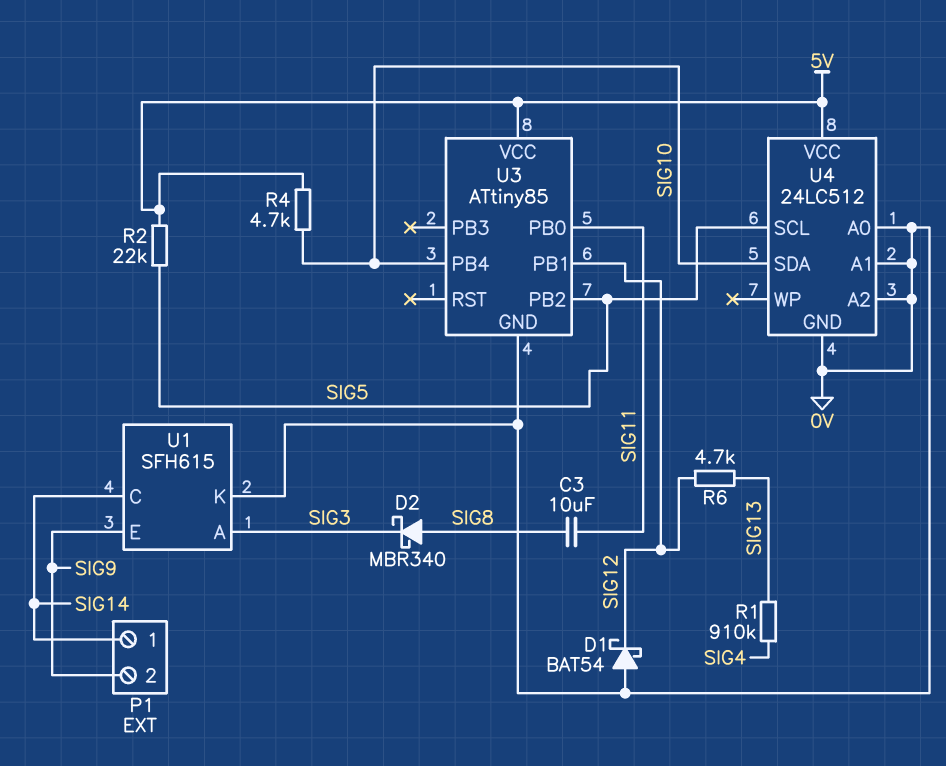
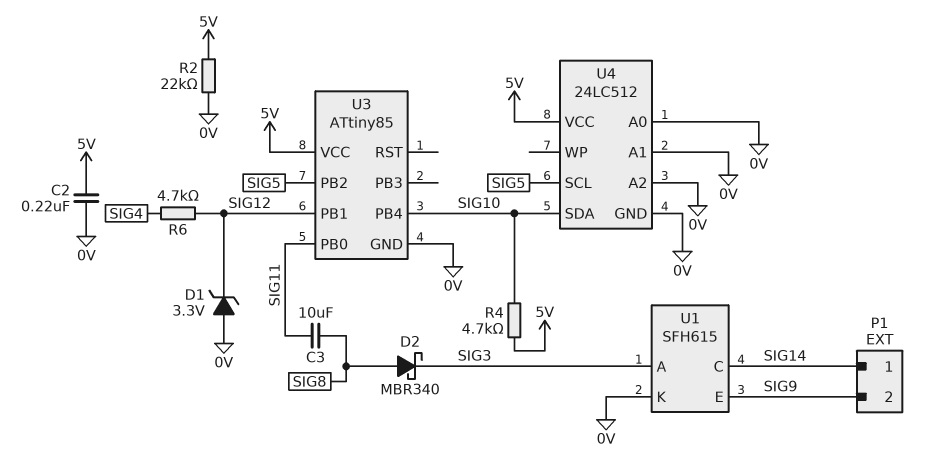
C2: none -> 220nF (0V, 5V)
D1: schottky BAT54 (A 0V, K SIG12) -> zener 3.3V (A 0V, K SIG12)
R1: 910k (SIG4, SIG13) -> none
R2: 22k (5V, SIG5) -> 22k (0V, 5V)
R6: 4.7k (SIG12, SIG13) -> 4.7k (SIG4, SIG12)

